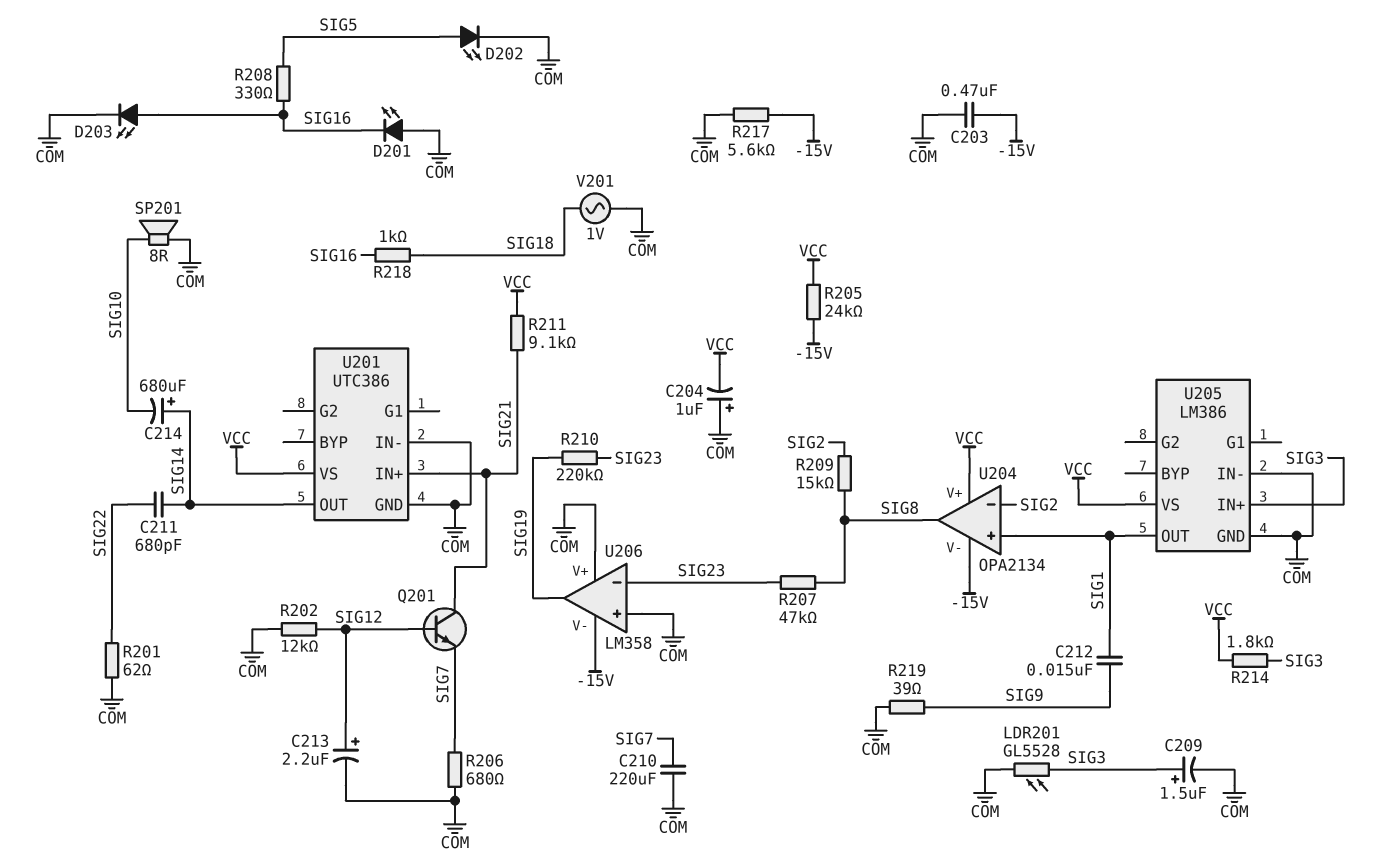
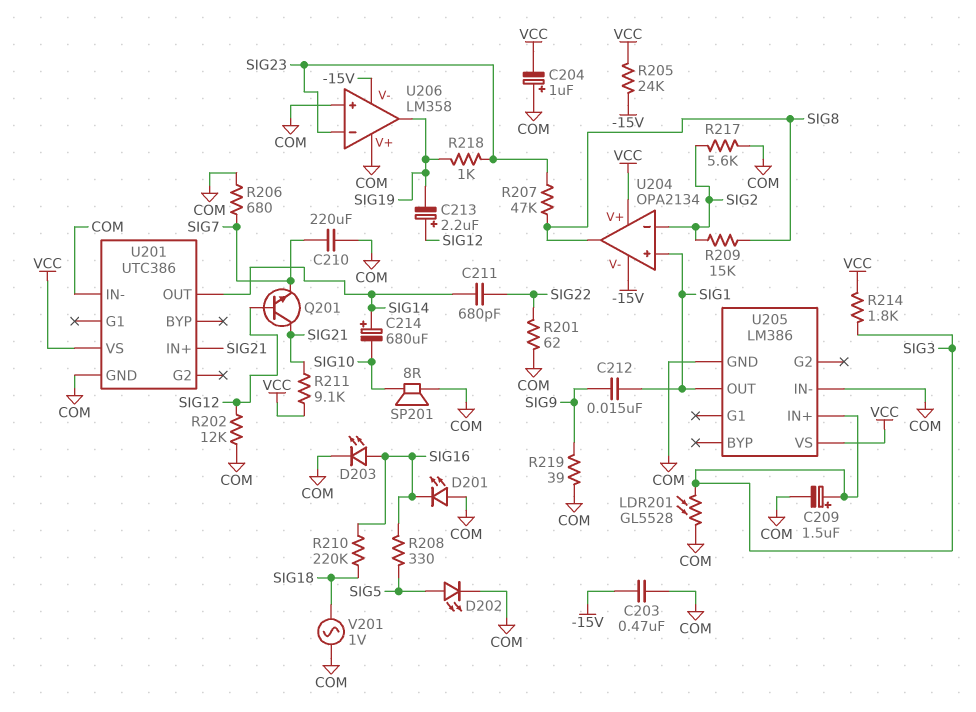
C213: 2.2uF (plus SIG12, minus COM) -> 2.2uF (plus SIG12, minus SIG19)
R210: 220k (SIG19, SIG23) -> 220k (SIG16, SIG18)
R217: 5.6k (-15V, COM) -> 5.6k (COM, SIG2)
R218: 1k (SIG16, SIG18) -> 1k (SIG19, SIG23)

